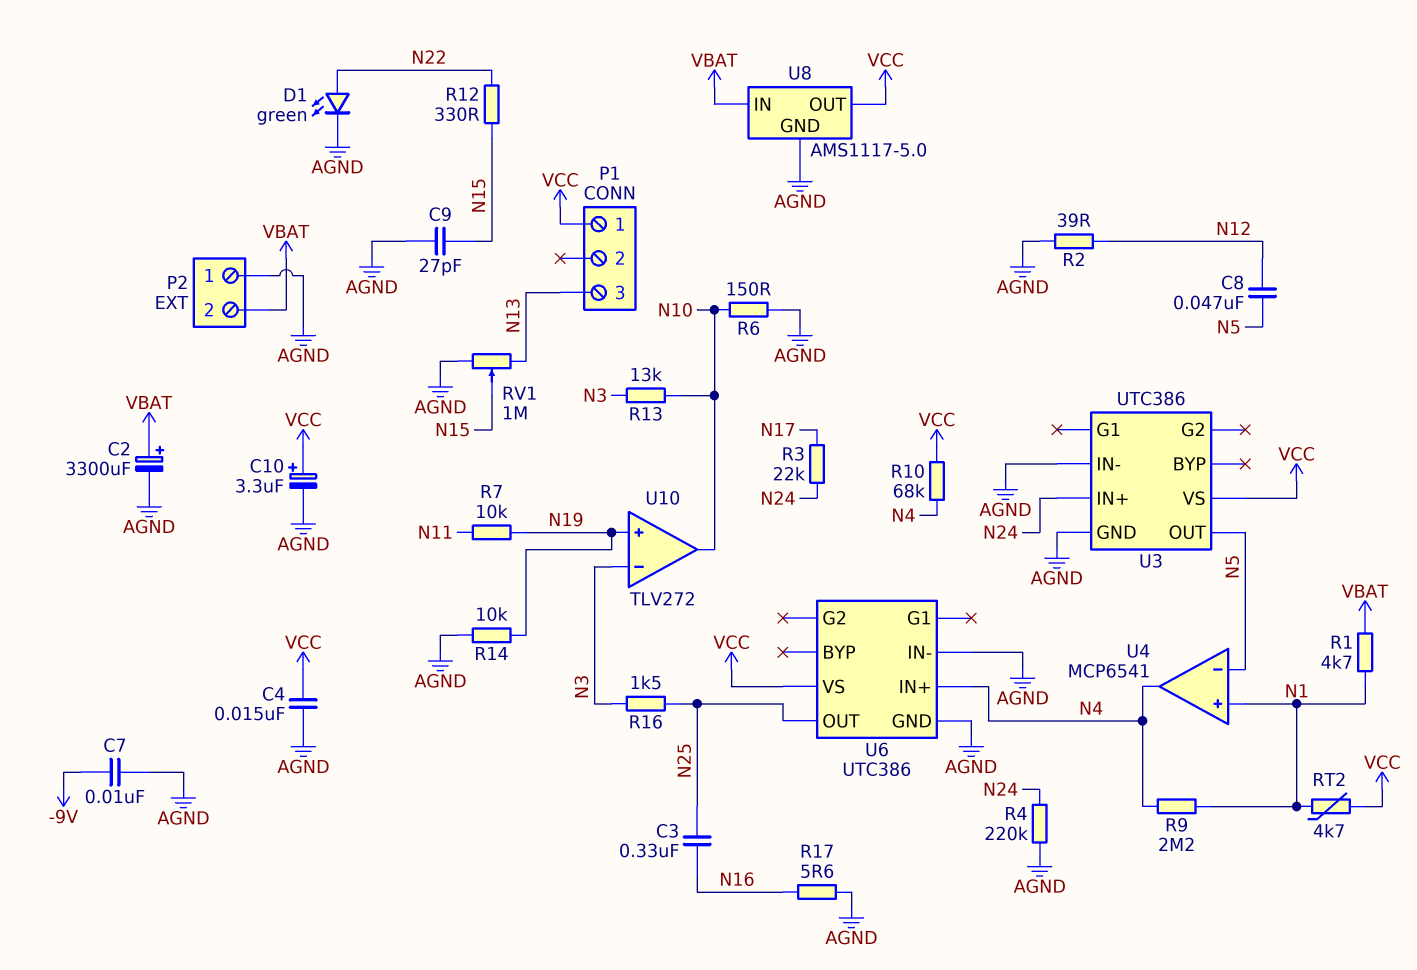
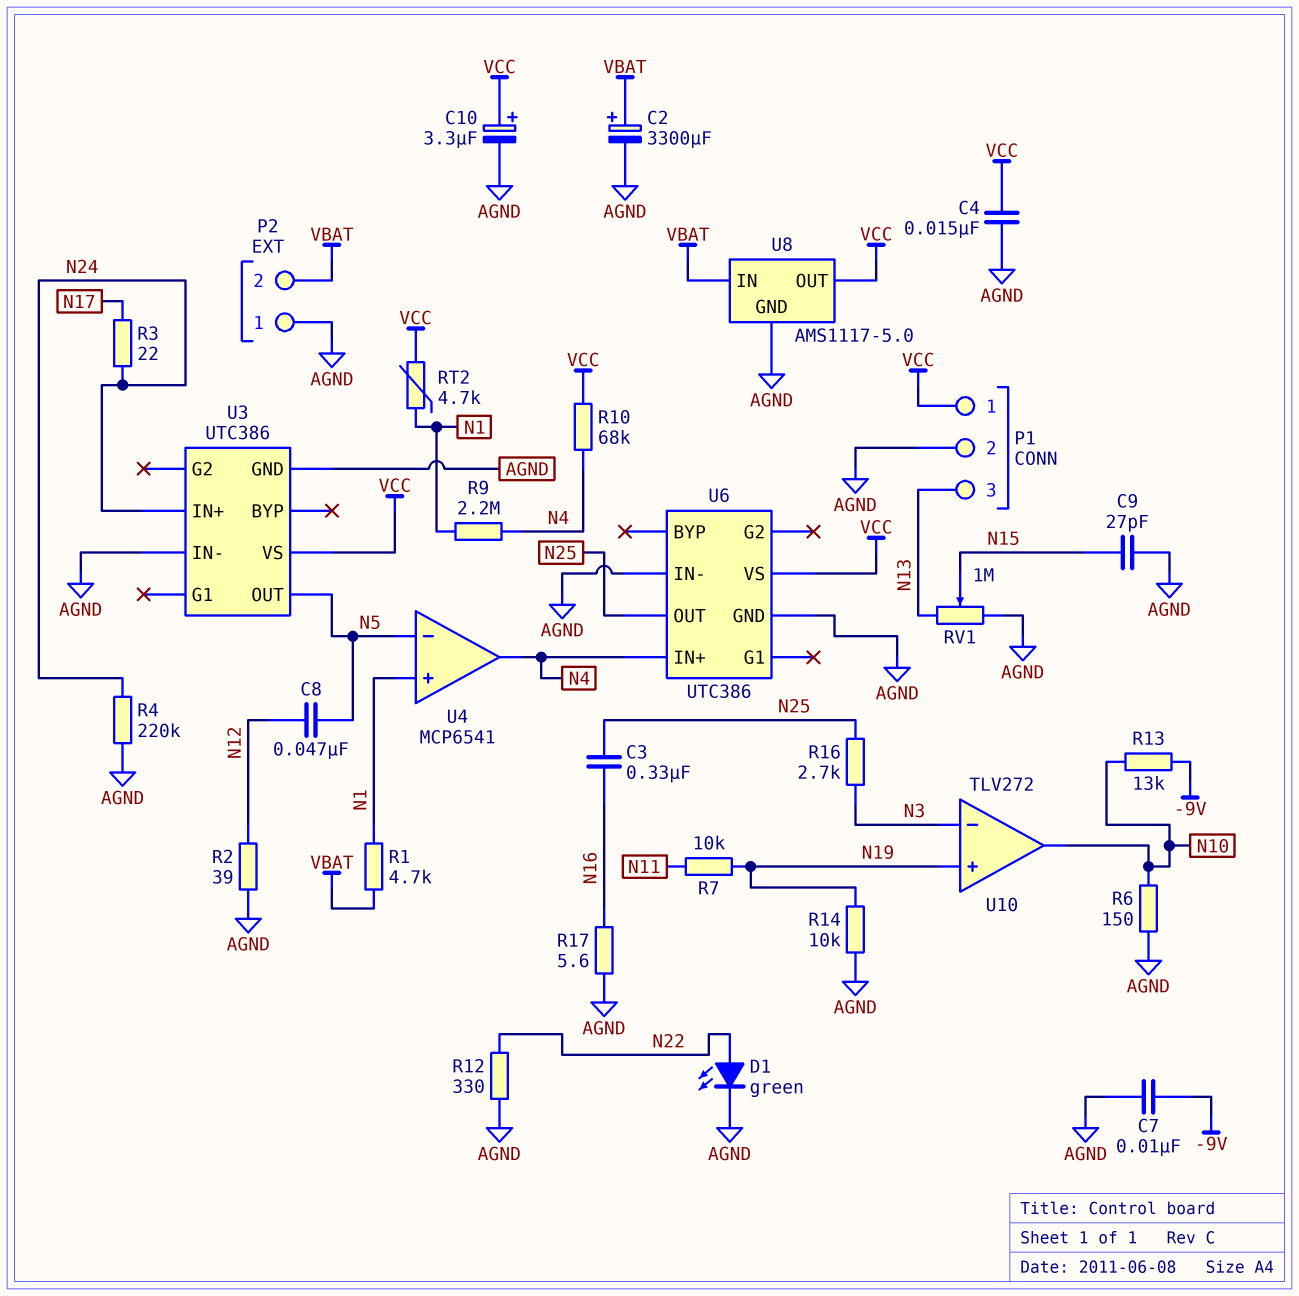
P1 pin 2: none -> AGND
R3: 22k (N17, N24) -> 22 (N17, N24)
R12: 330 (N15, N22) -> 330 (AGND, N22)
R13: 13k (N3, N10) -> 13k (-9V, N10)
R16: 1.5k (N3, N25) -> 2.7k (N3, N25)

